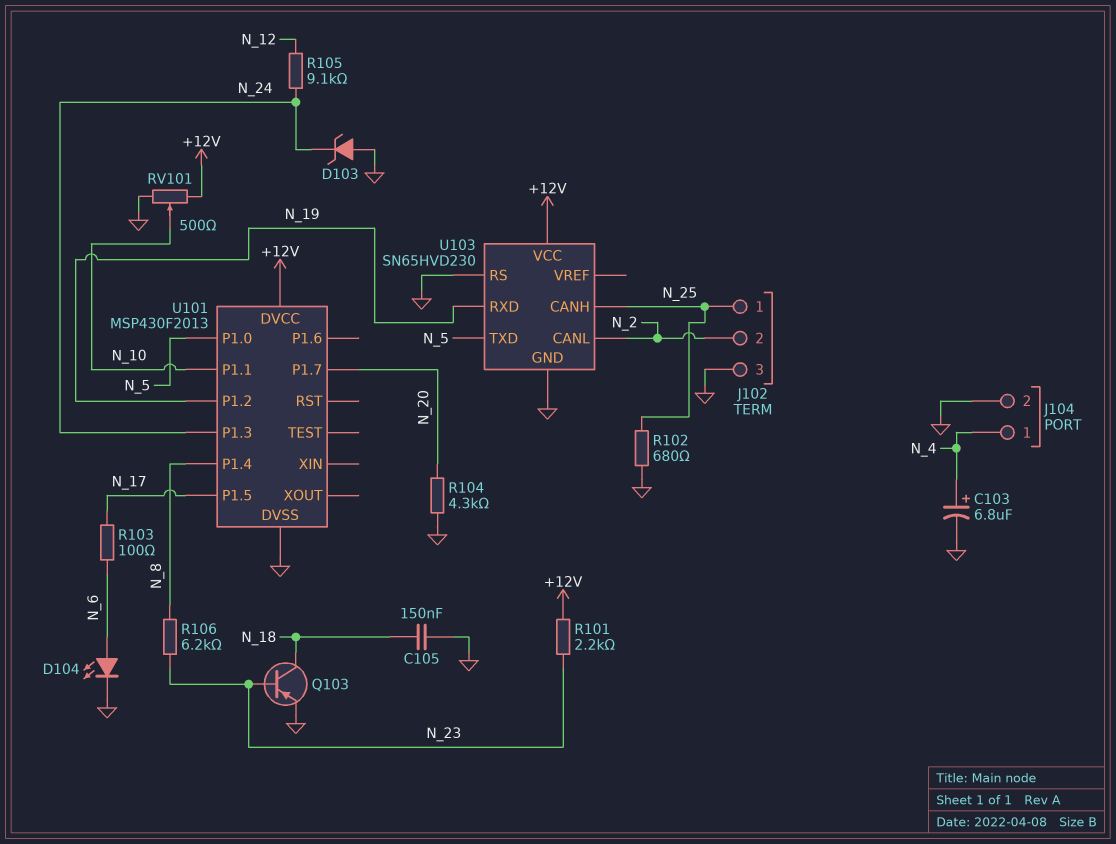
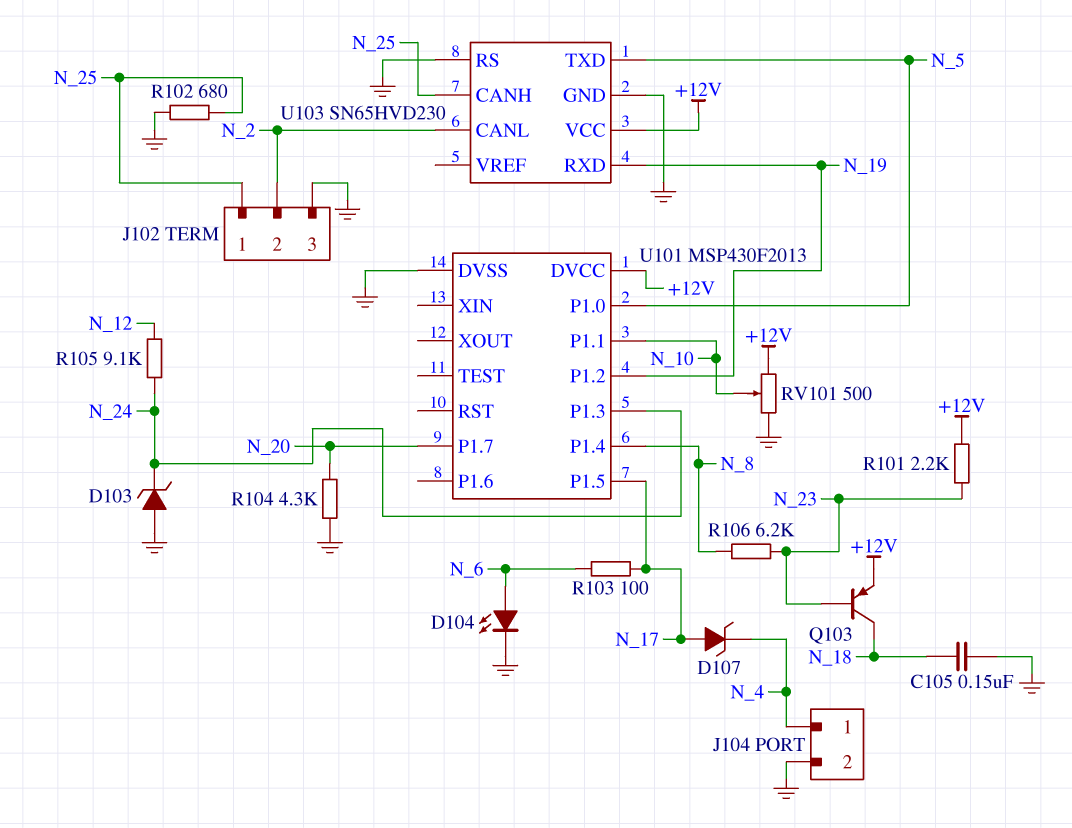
C103: 6.8uF (plus N_4, minus GND) -> none
D107: none -> zener (A N_17, K N_4)
Q103: PNP (B N_23, C N_18, E GND) -> PNP (B N_23, C N_18, E +12V)

